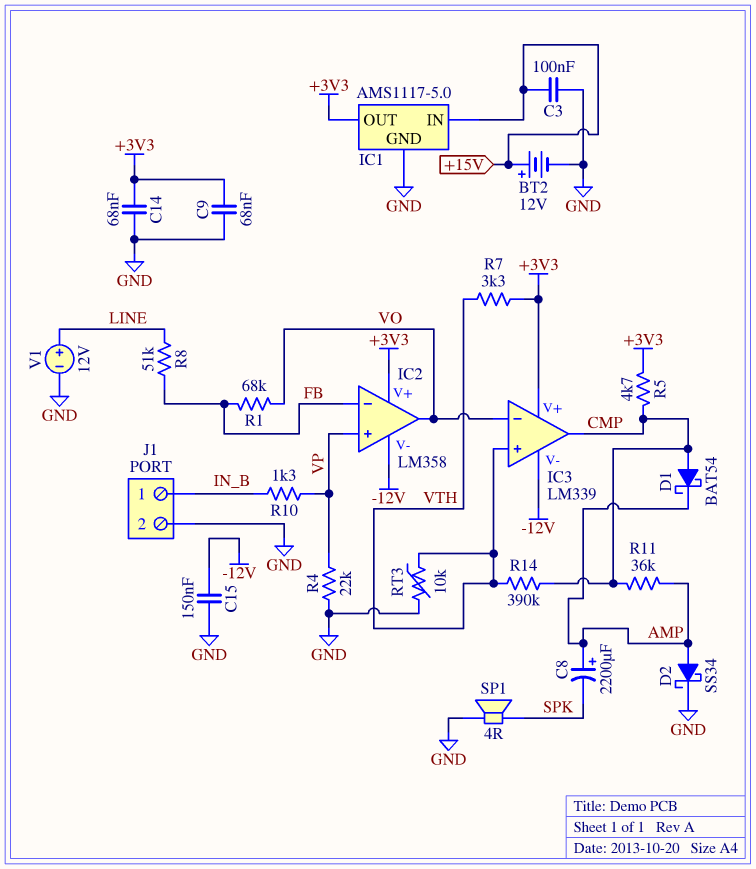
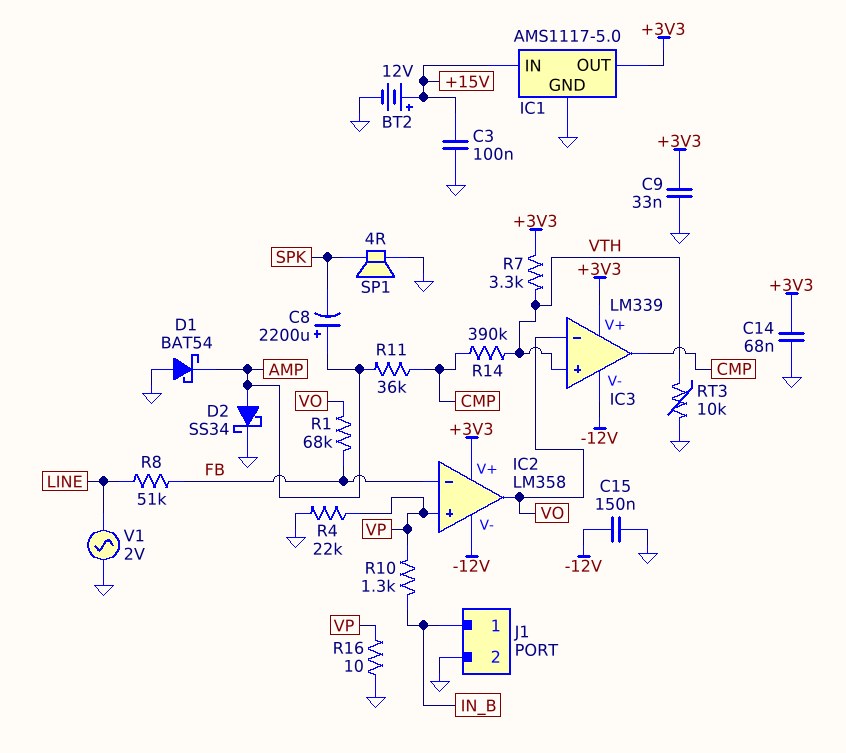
C9: 68nF (+3V3, GND) -> 33nF (+3V3, GND)
D1: schottky BAT54 (A CMP, K AMP) -> schottky BAT54 (A GND, K AMP)
R5: 4.7k (+3V3, CMP) -> none
R16: none -> 10 (GND, VP)
V1: 12V (plus LINE, minus GND) -> AC 2V (GND, LINE)

